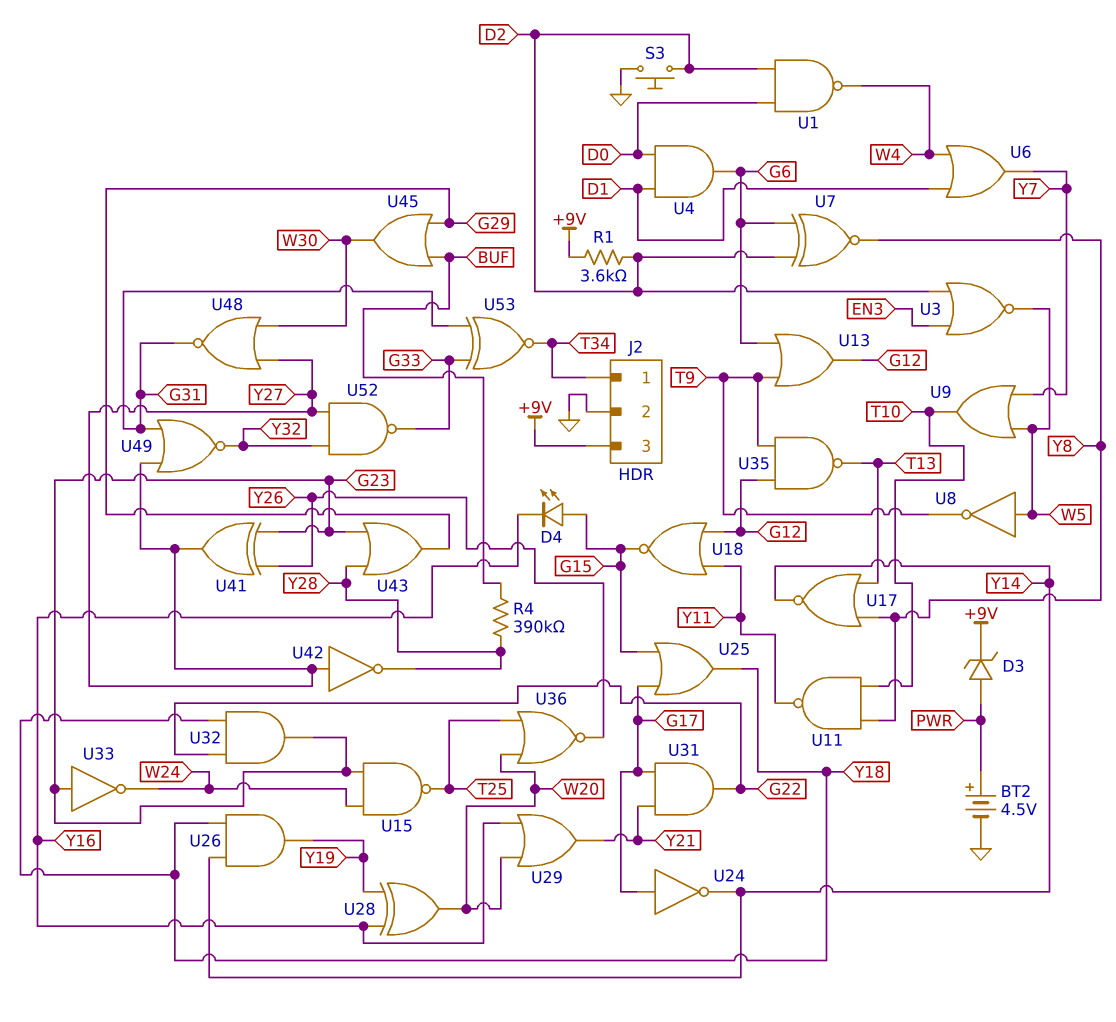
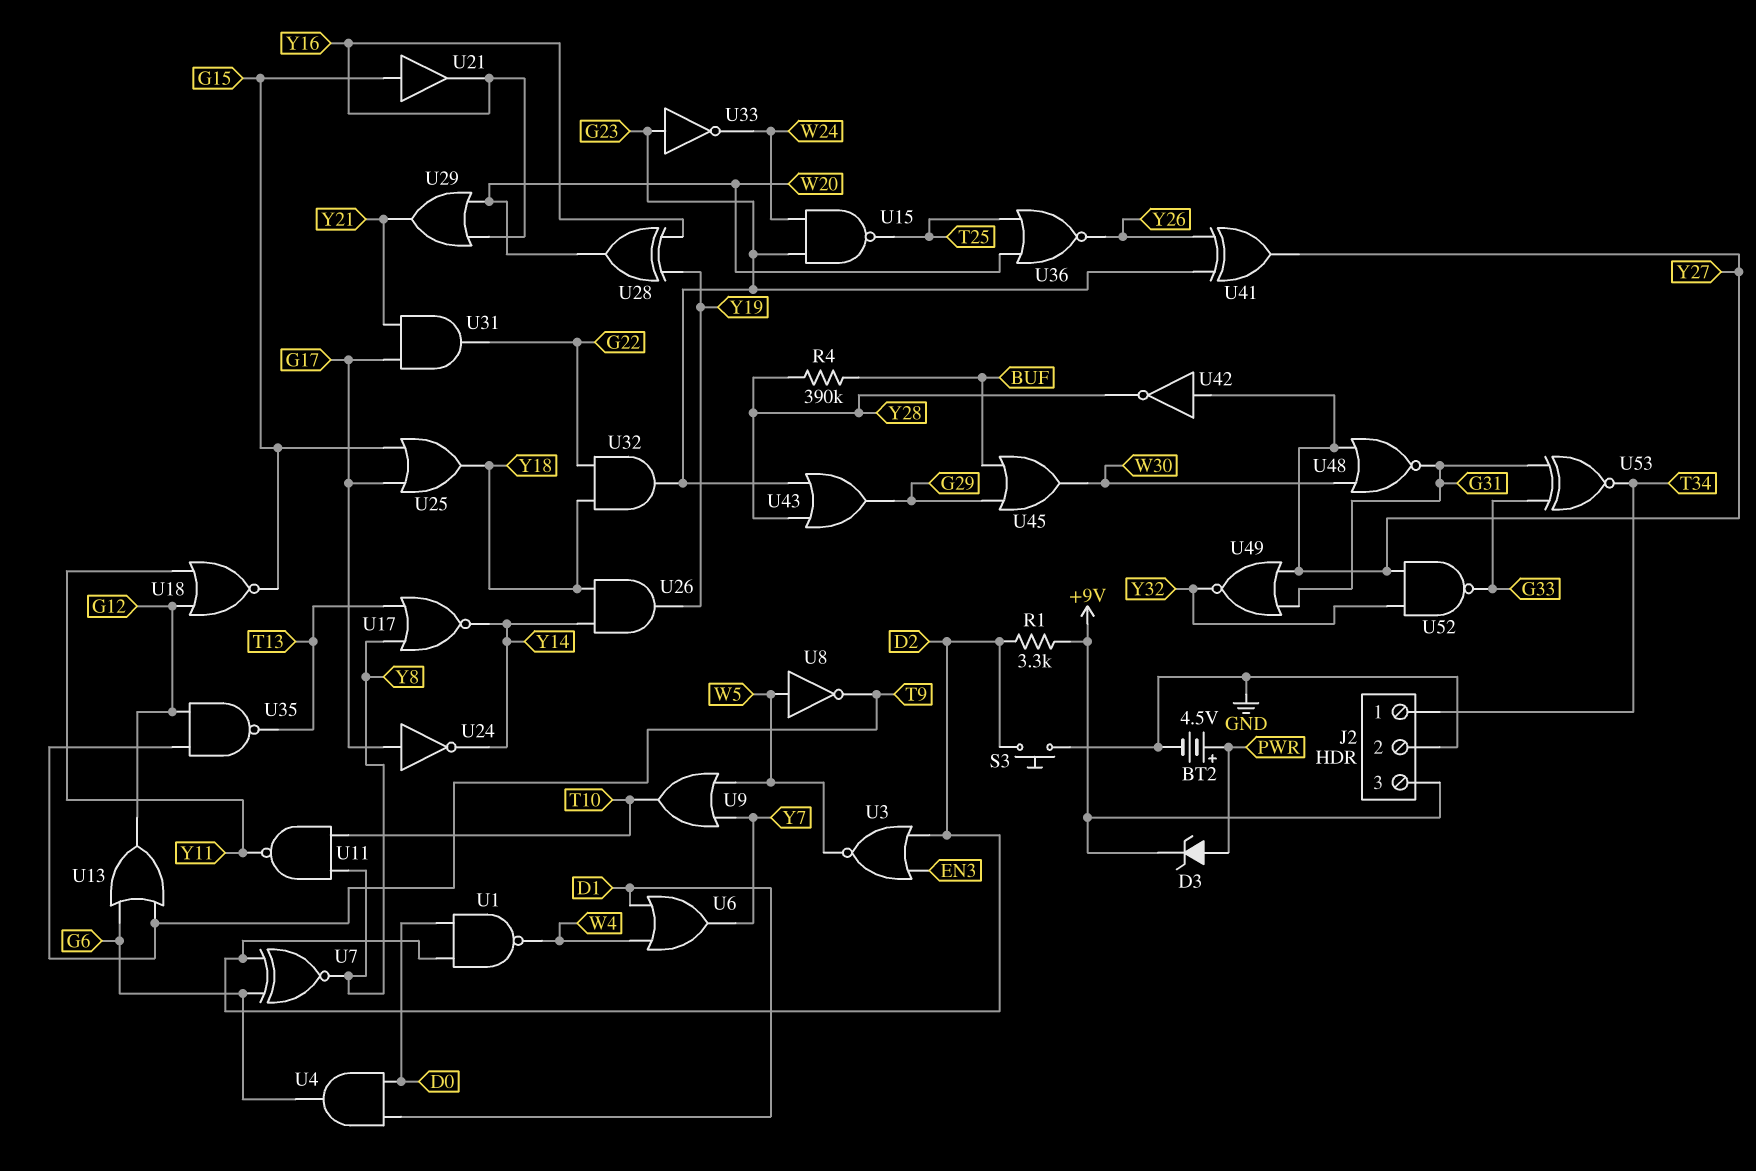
D4: LED (A G15, K Y16) -> none
R1: 3.6k (+9V, D2) -> 3.3k (+9V, D2)
U21: none -> buffer (in G15, out Y16)

